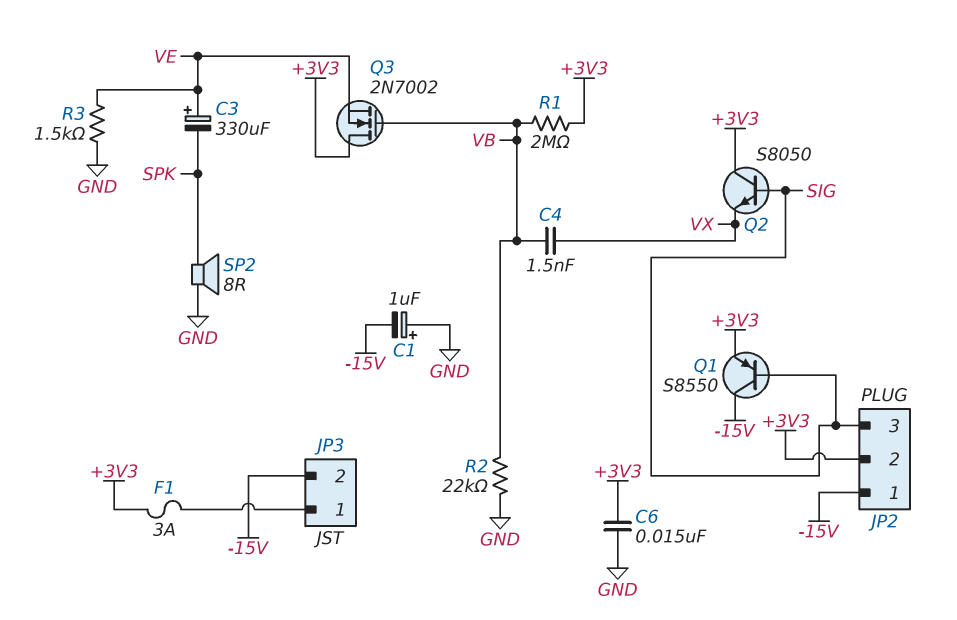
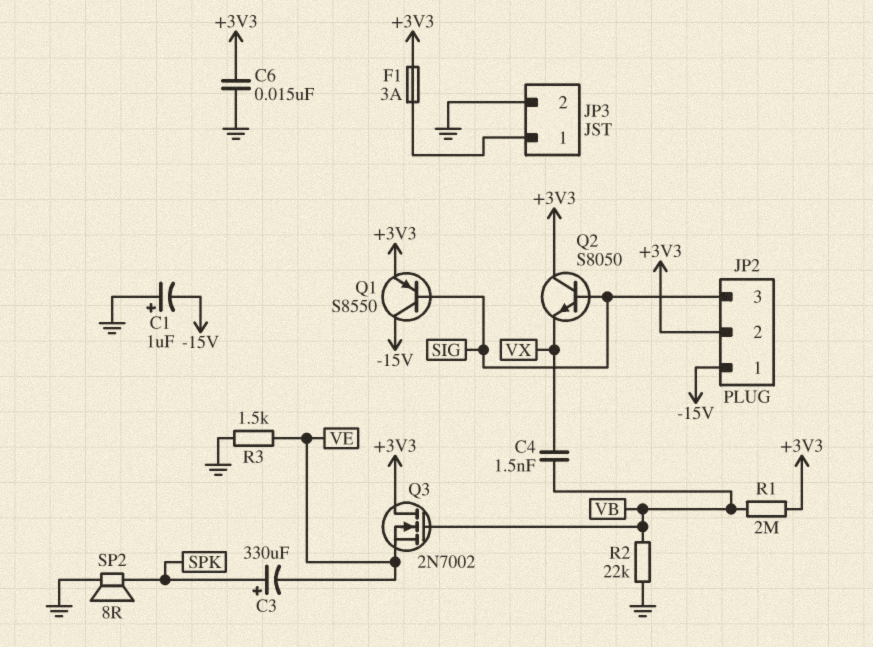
C3: 330uF (plus VE, minus SPK) -> 330uF (plus SPK, minus VE)
JP3 pin 2: -15V -> GND

